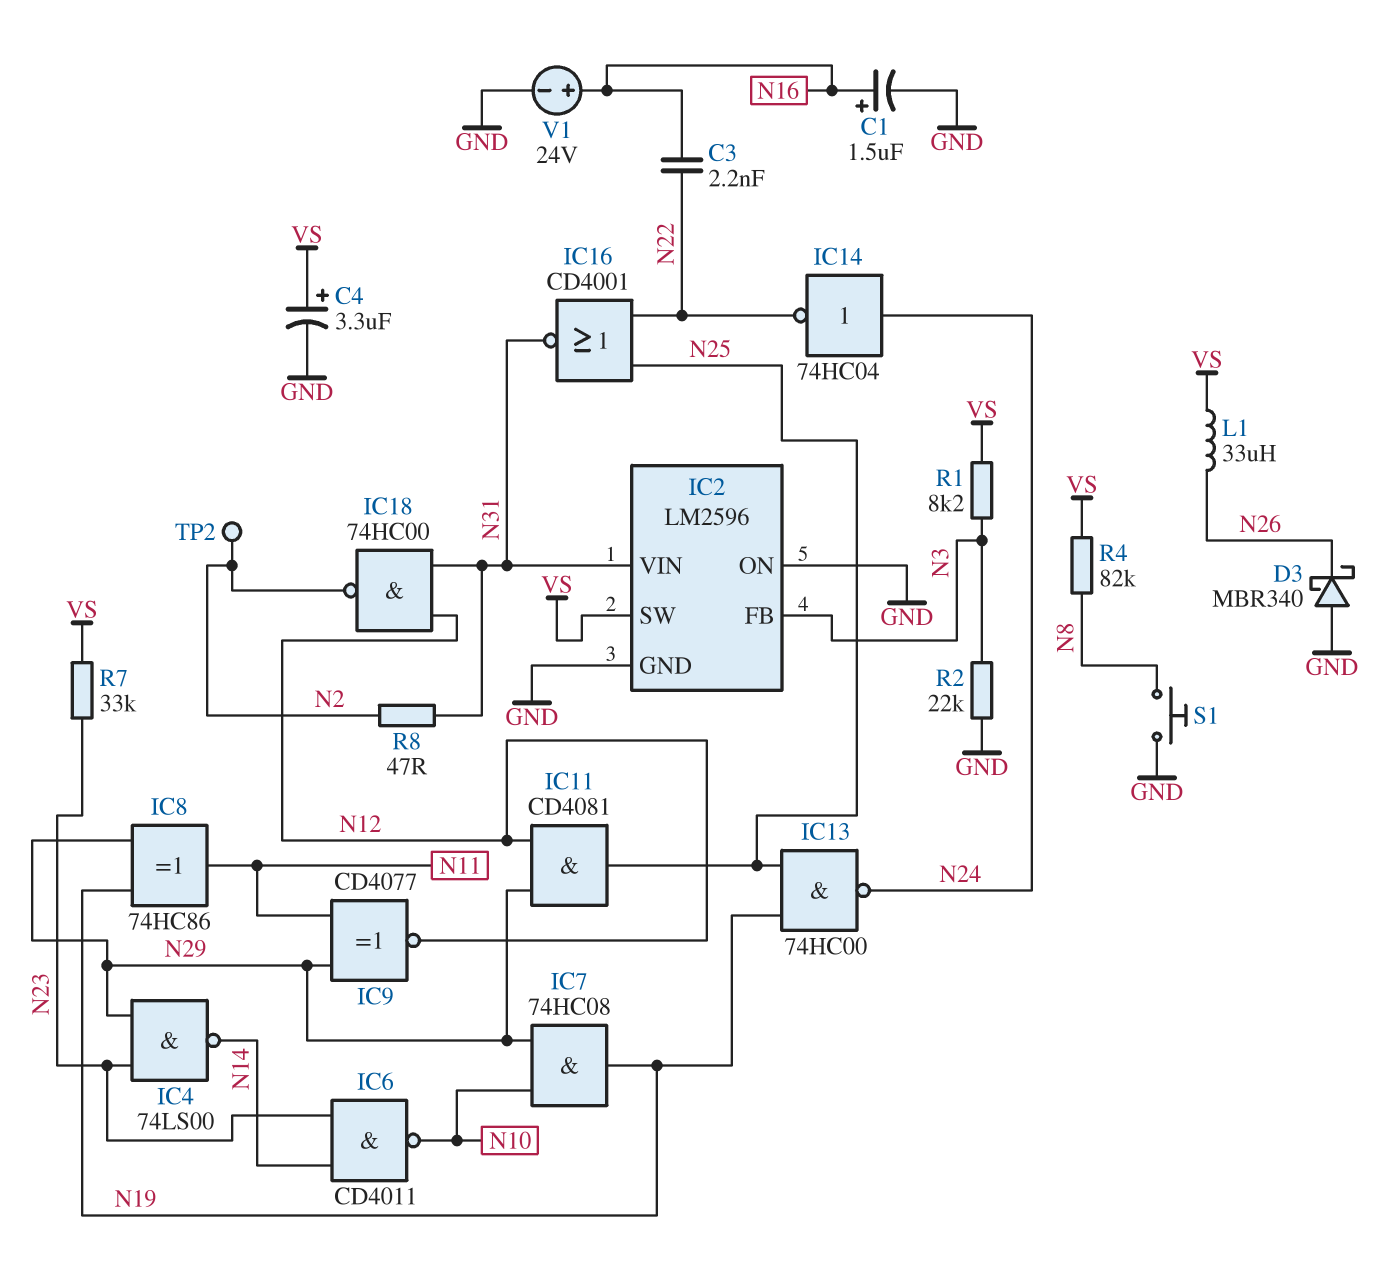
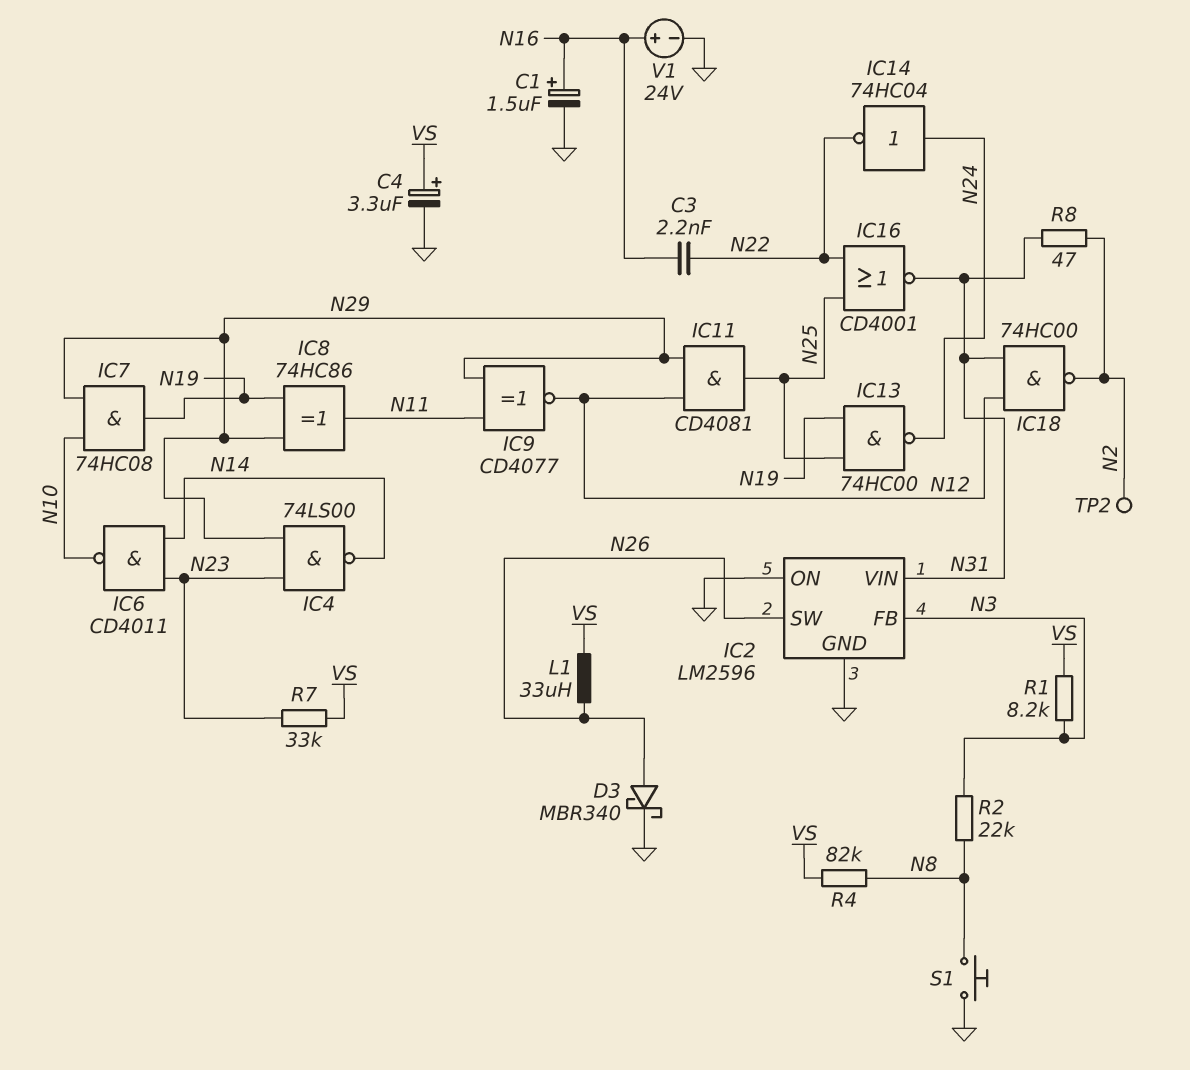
D3: schottky MBR340 (A GND, K N26) -> schottky MBR340 (A N26, K GND)
IC2 pin SW: VS -> N26
R2: 22k (GND, N3) -> 22k (N3, N8)

